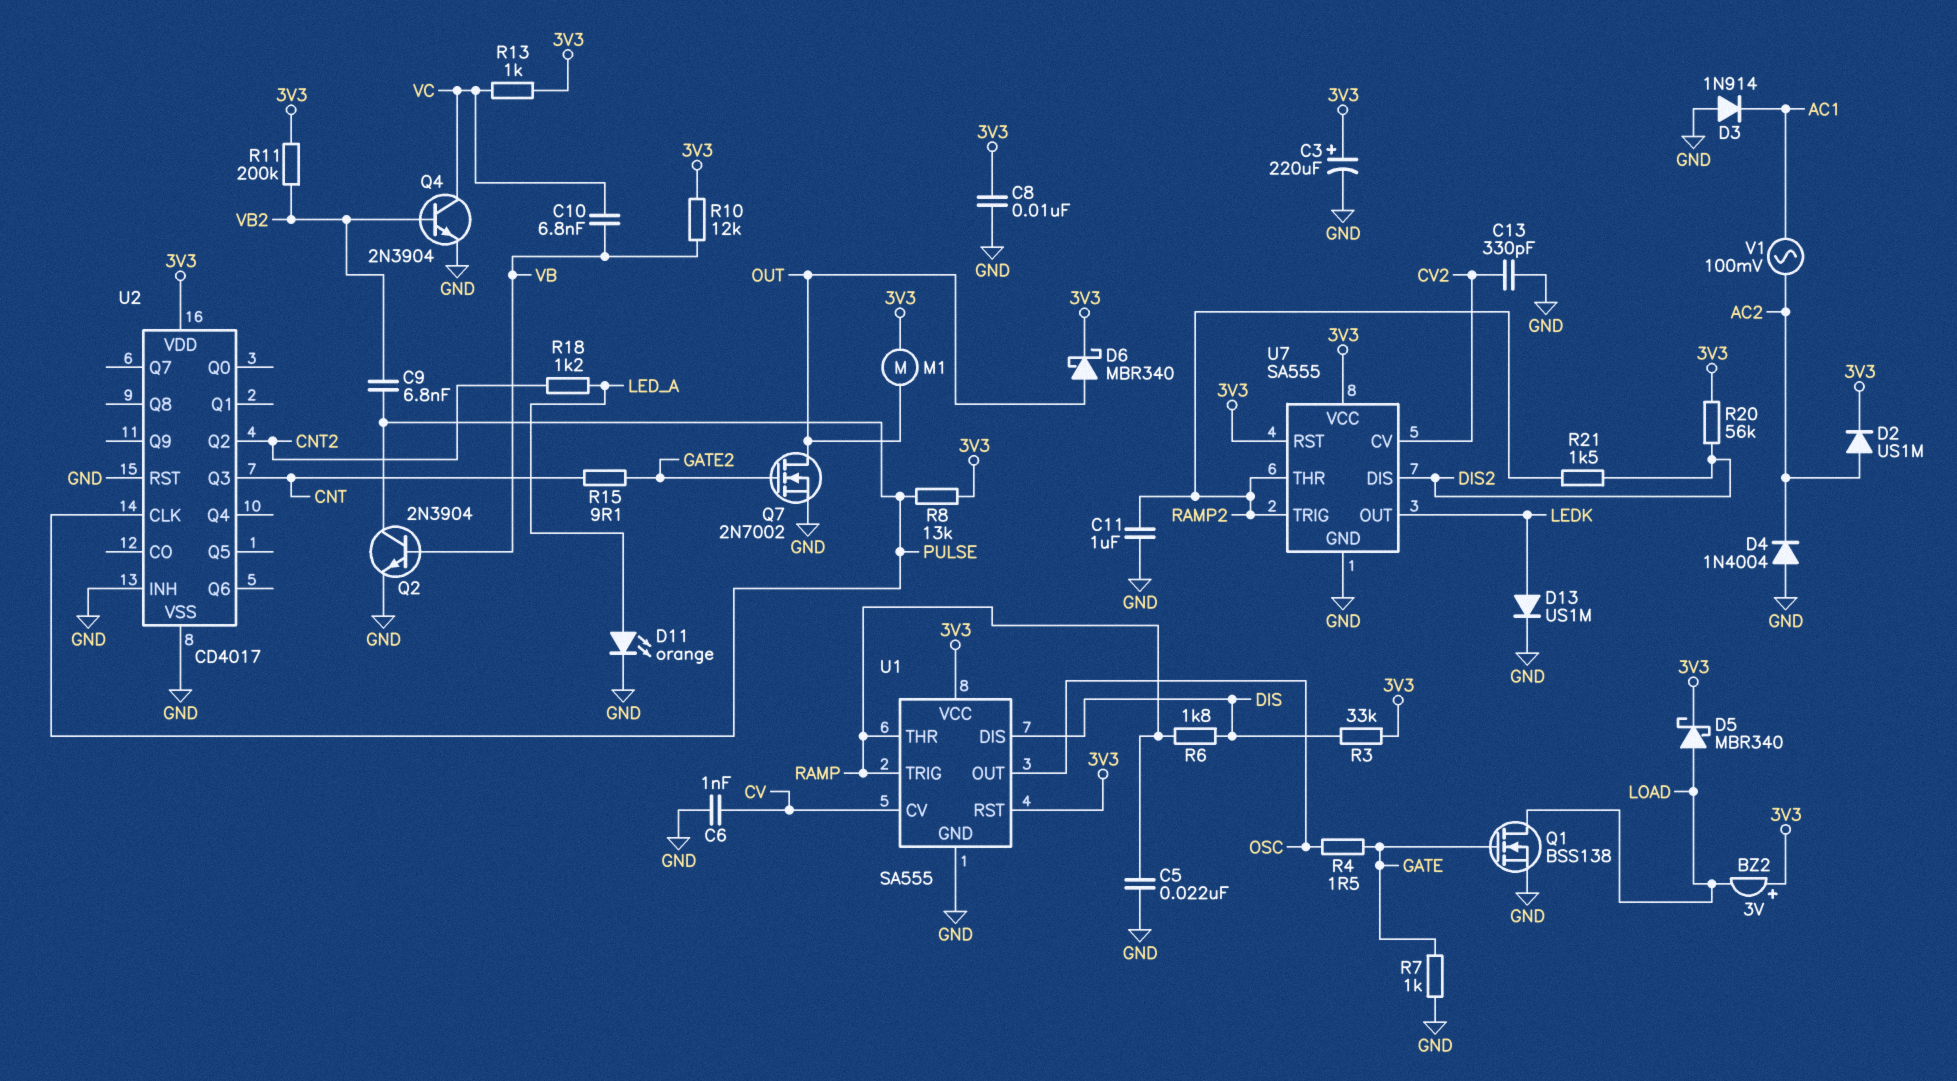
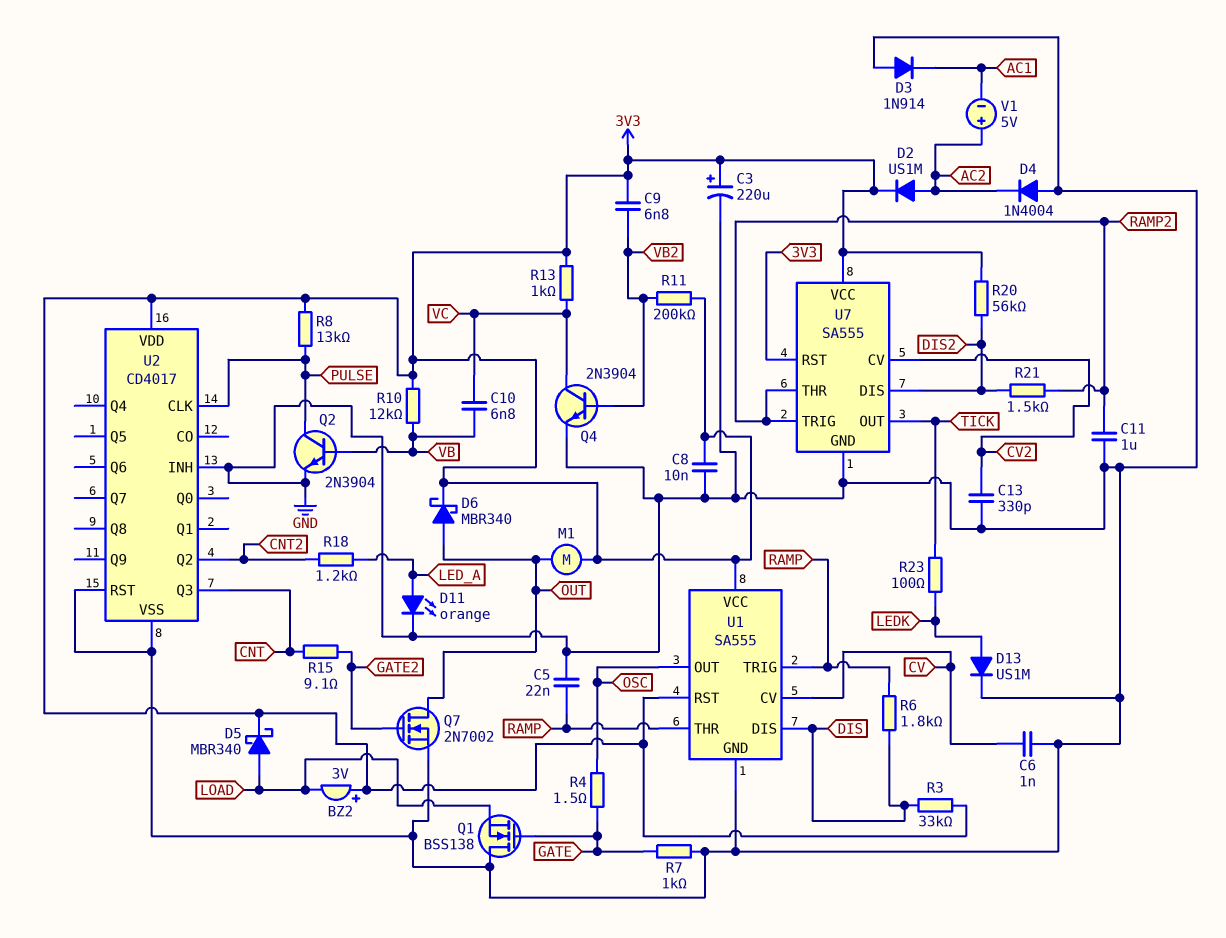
C9: 6.8nF (PULSE, VB2) -> 6.8nF (3V3, VB2)
Q1: NMOS BSS138 (G GATE, D LOAD, S GND) -> NMOS BSS138 (G GATE, D GND, S LOAD)
R23: none -> 100 (LEDK, TICK)
U7 pin OUT: LEDK -> TICK
V1: AC 100mV (AC1, AC2) -> 5V (plus AC2, minus AC1)

